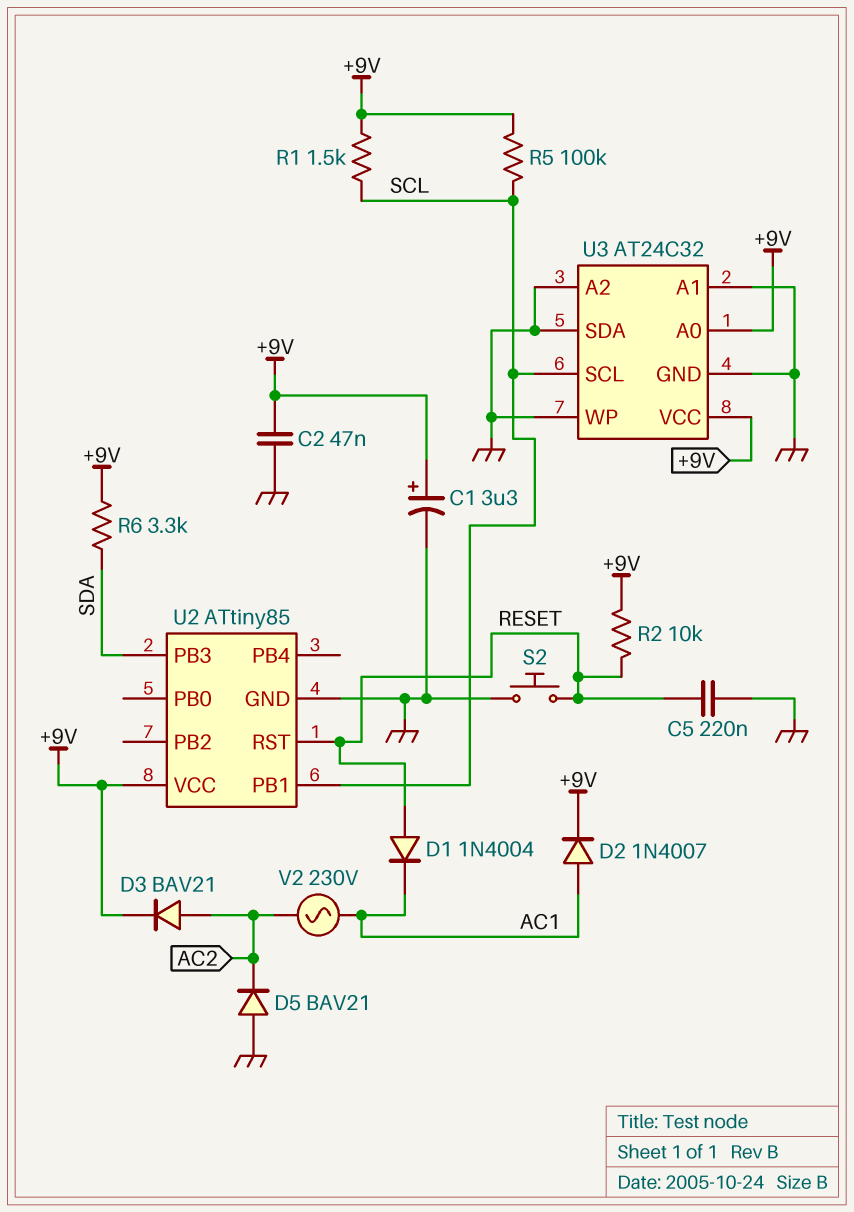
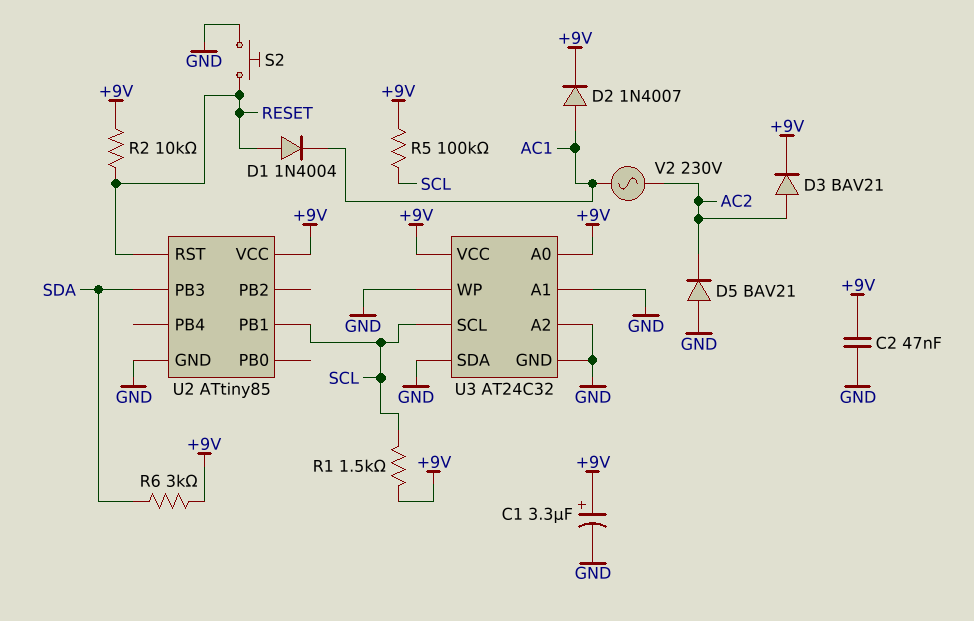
C5: 220nF (GND, RESET) -> none
R6: 3.3k (+9V, SDA) -> 3k (+9V, SDA)

